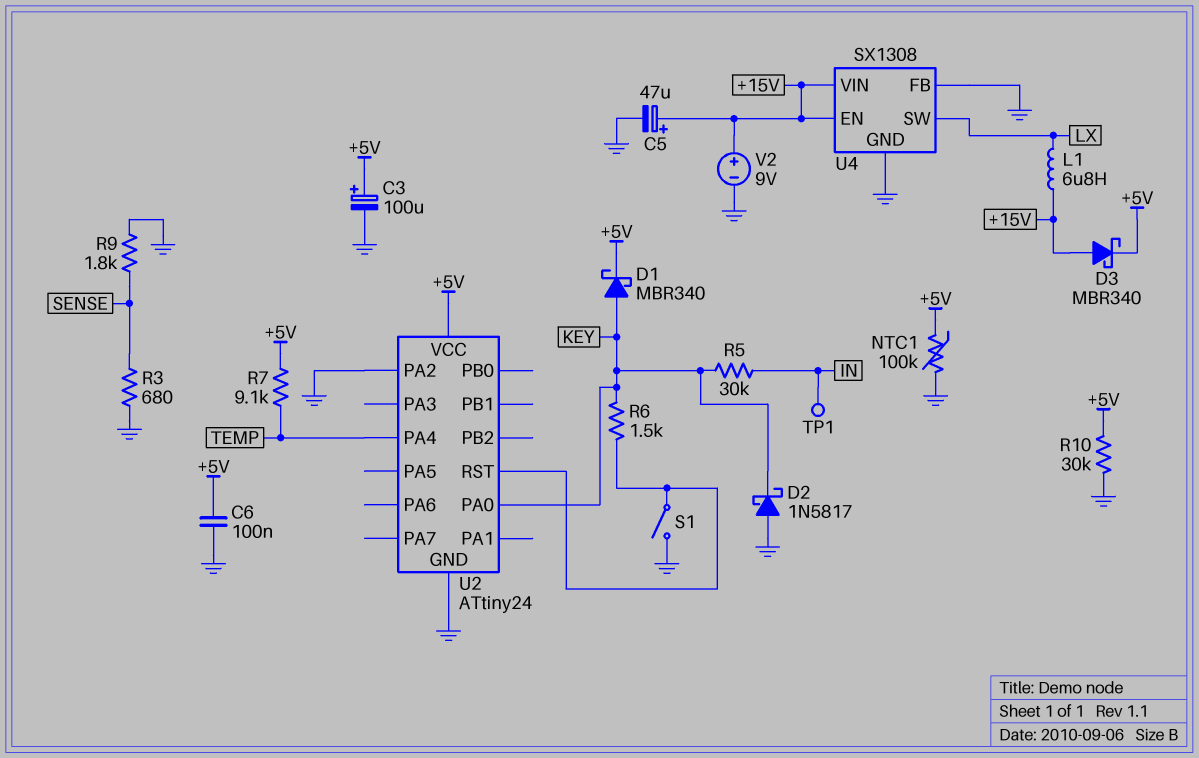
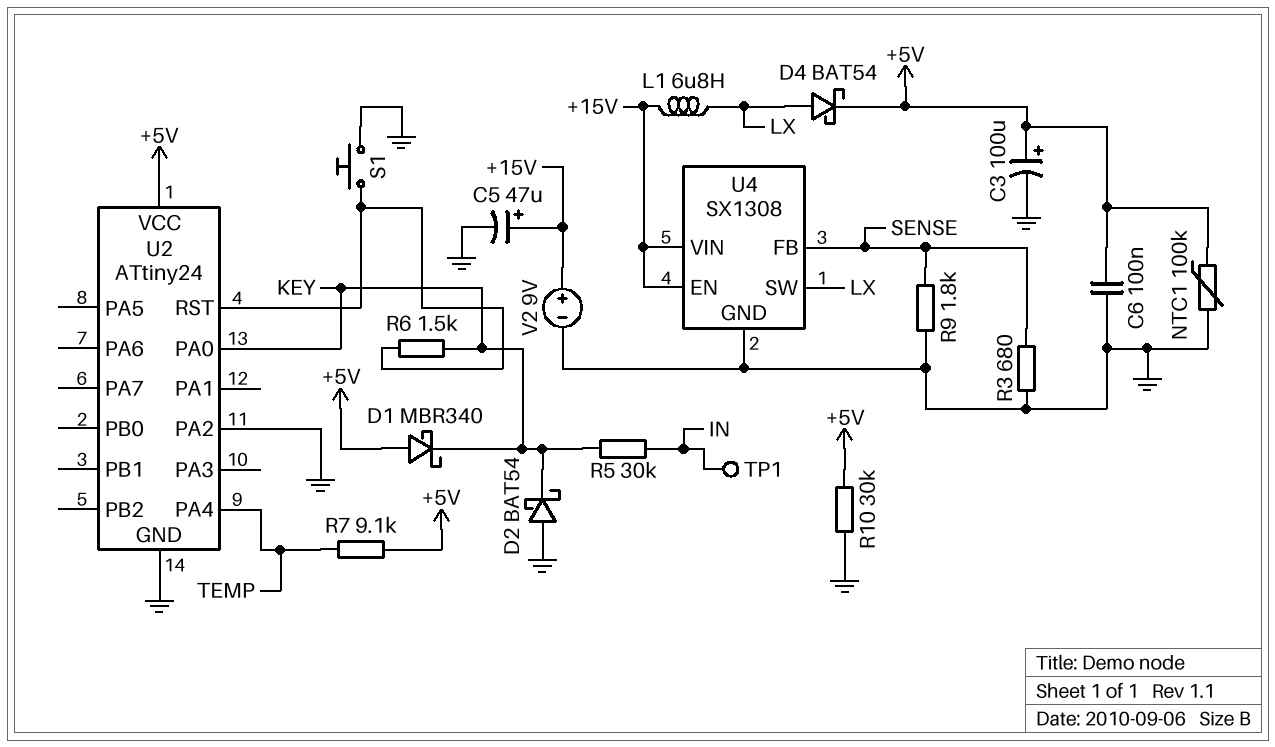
D1: schottky MBR340 (A KEY, K +5V) -> schottky MBR340 (A +5V, K KEY)
D2: schottky 1N5817 (A GND, K KEY) -> schottky BAT54 (A GND, K KEY)
D3: schottky MBR340 (A +15V, K +5V) -> none
D4: none -> schottky BAT54 (A LX, K +5V)
S1: switch (GND, U2/RST) -> button (GND, U2/RST)
U4 pin FB: GND -> SENSE

